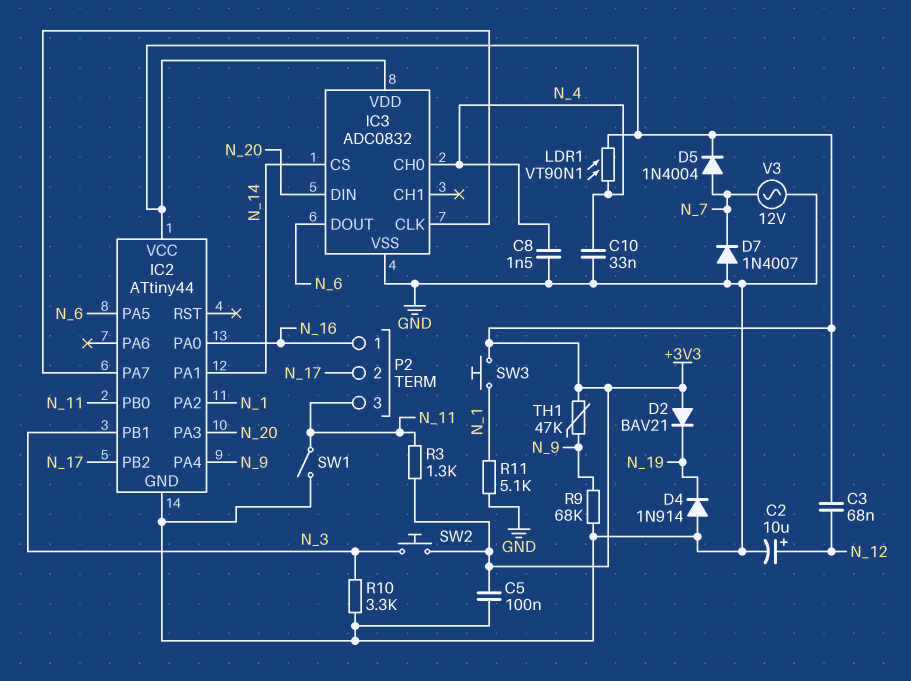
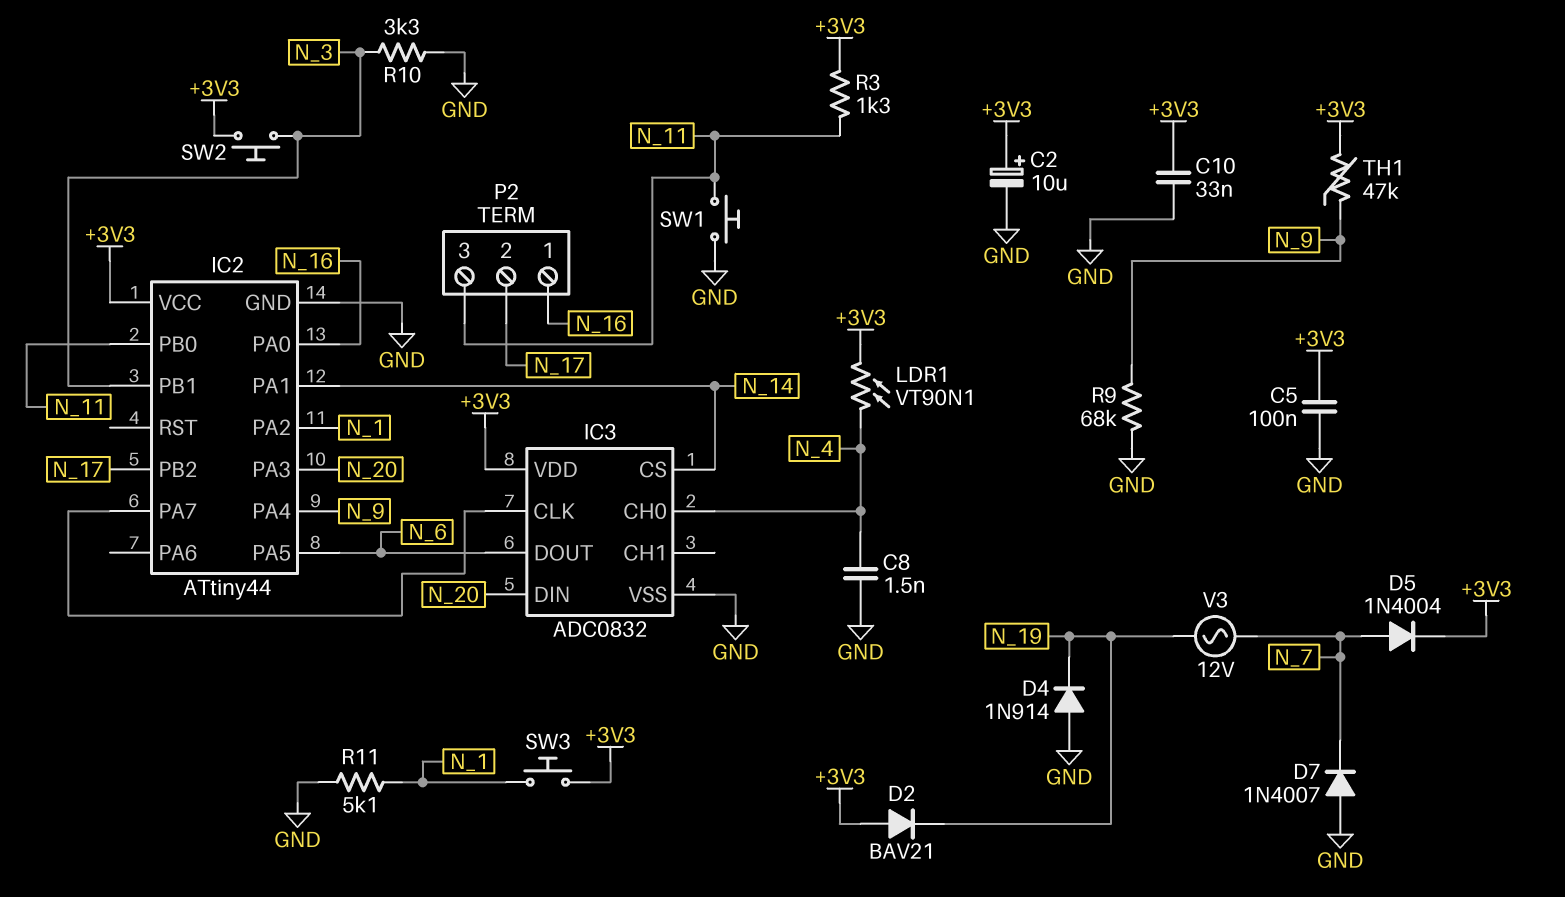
C2: 10uF (plus N_12, minus GND) -> 10uF (plus +3V3, minus GND)
C3: 68nF (+3V3, N_12) -> none
C10: 33nF (GND, N_4) -> 33nF (+3V3, GND)
SW1: switch (GND, N_11) -> button (GND, N_11)
V3: AC 12V (GND, N_7) -> AC 12V (N_7, N_19)

